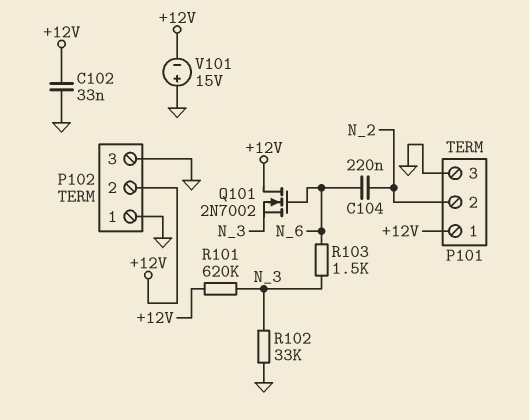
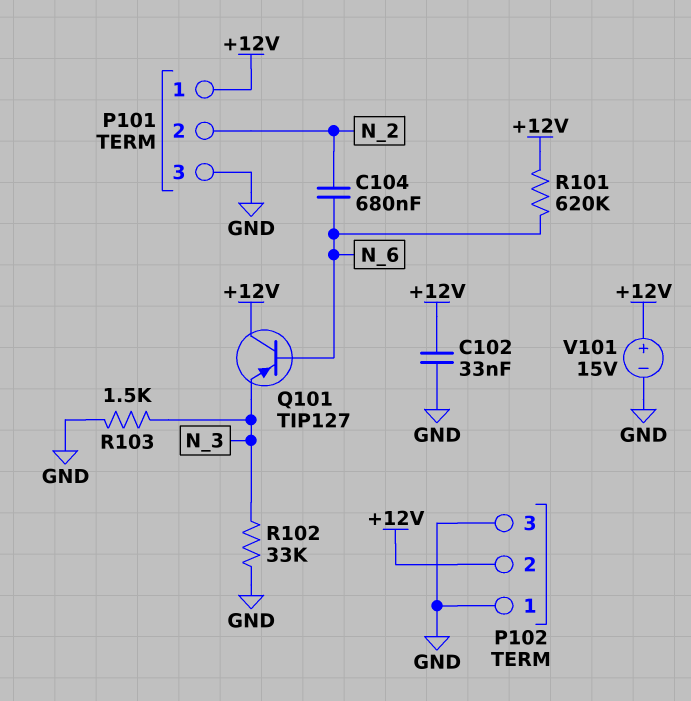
C104: 220nF (N_2, N_6) -> 680nF (N_2, N_6)
Q101: NMOS 2N7002 (G N_6, D +12V, S N_3) -> PNP TIP127 (B N_6, C +12V, E N_3)
R101: 620k (+12V, N_3) -> 620k (+12V, N_6)
R103: 1.5k (N_3, N_6) -> 1.5k (GND, N_3)
V101: 15V (plus GND, minus +12V) -> 15V (plus +12V, minus GND)

